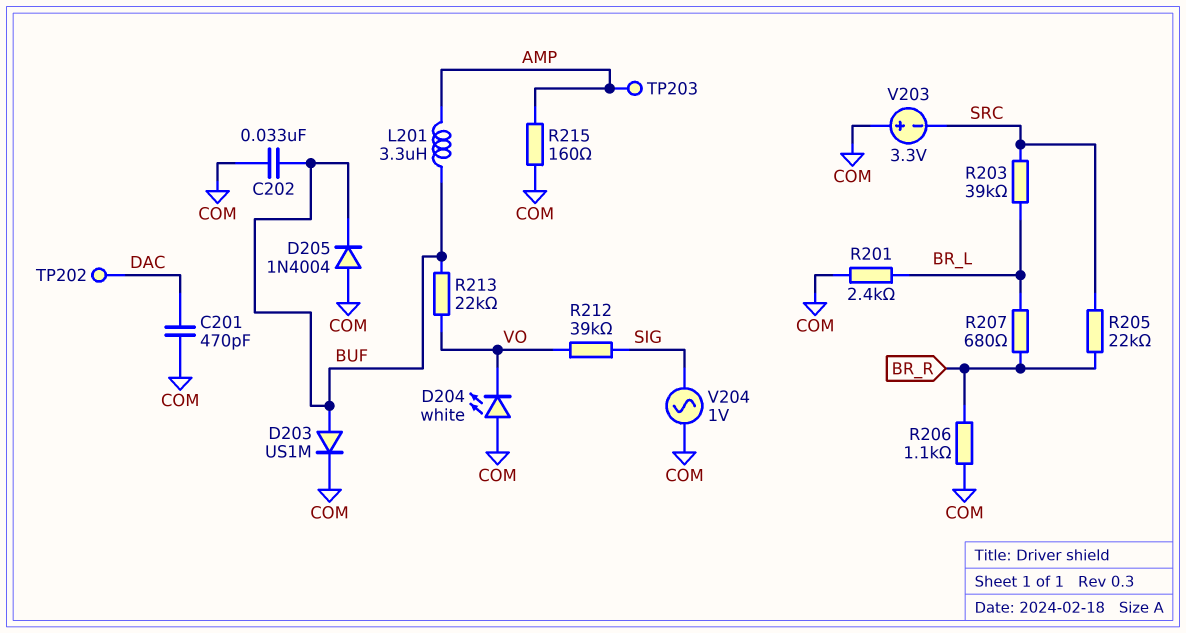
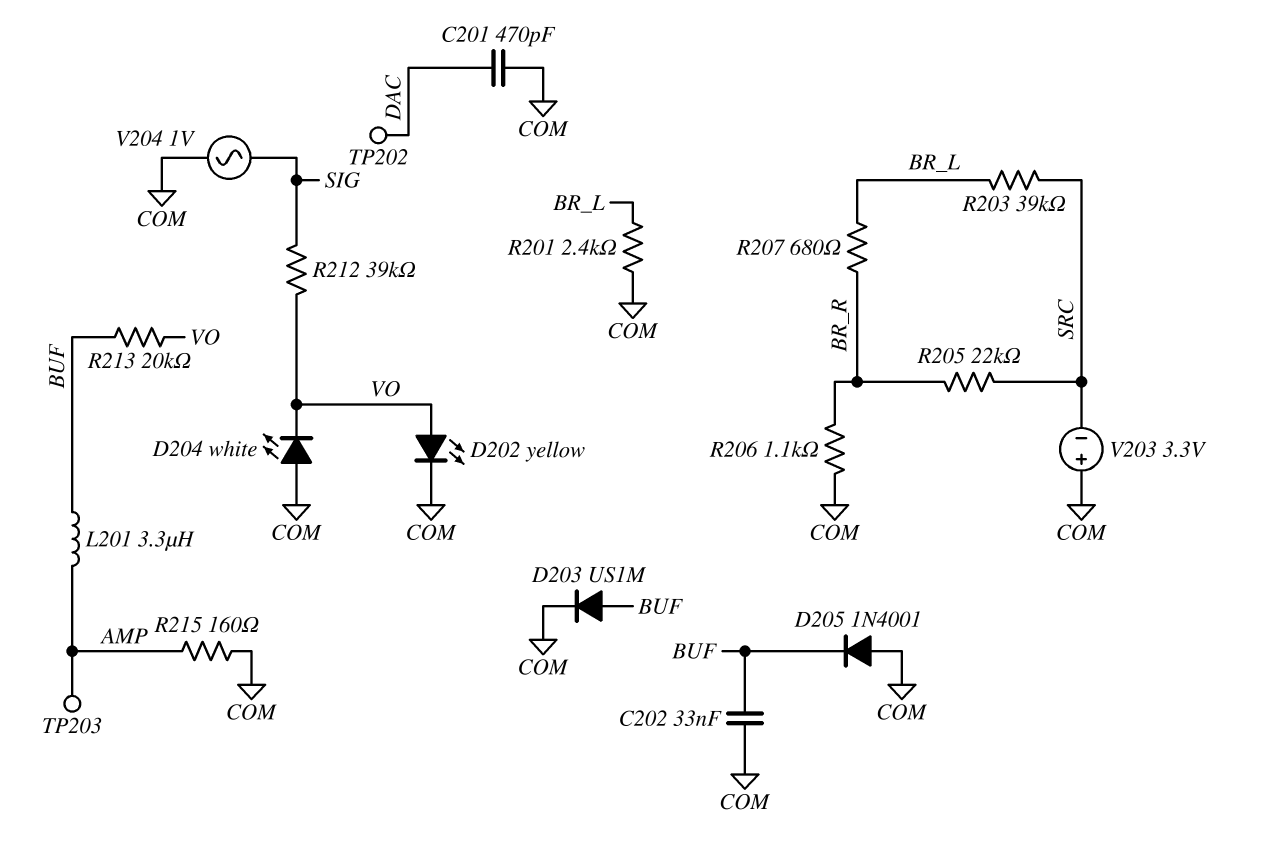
D202: none -> LED yellow (A VO, K COM)
D205: diode 1N4004 (A COM, K BUF) -> diode 1N4001 (A COM, K BUF)
R213: 22k (BUF, VO) -> 20k (BUF, VO)

